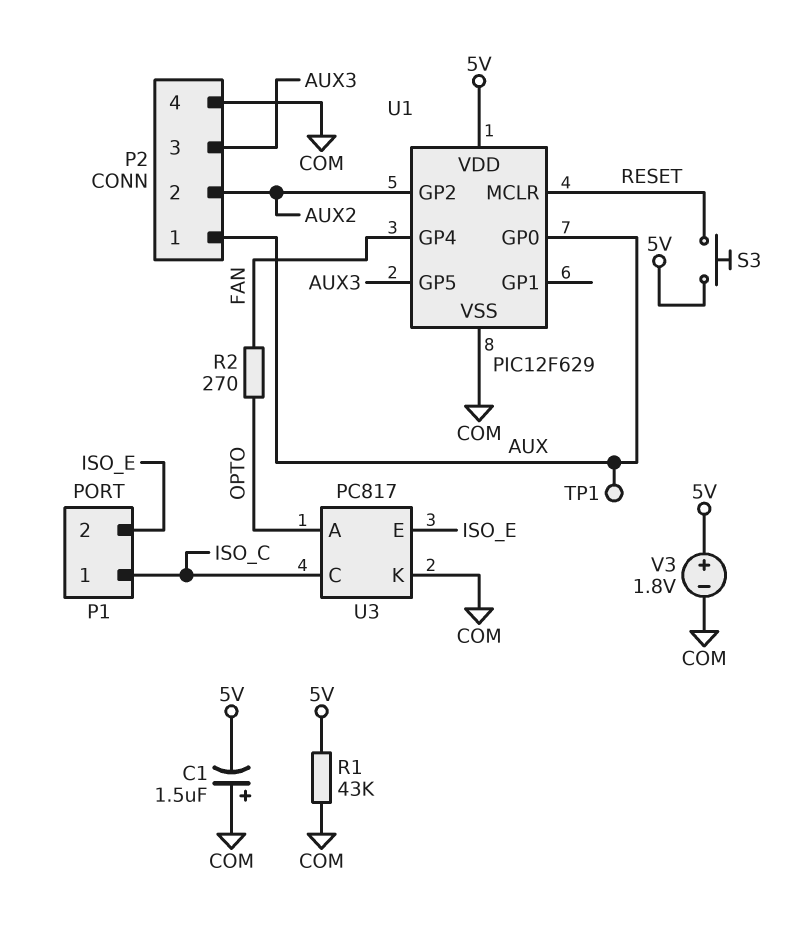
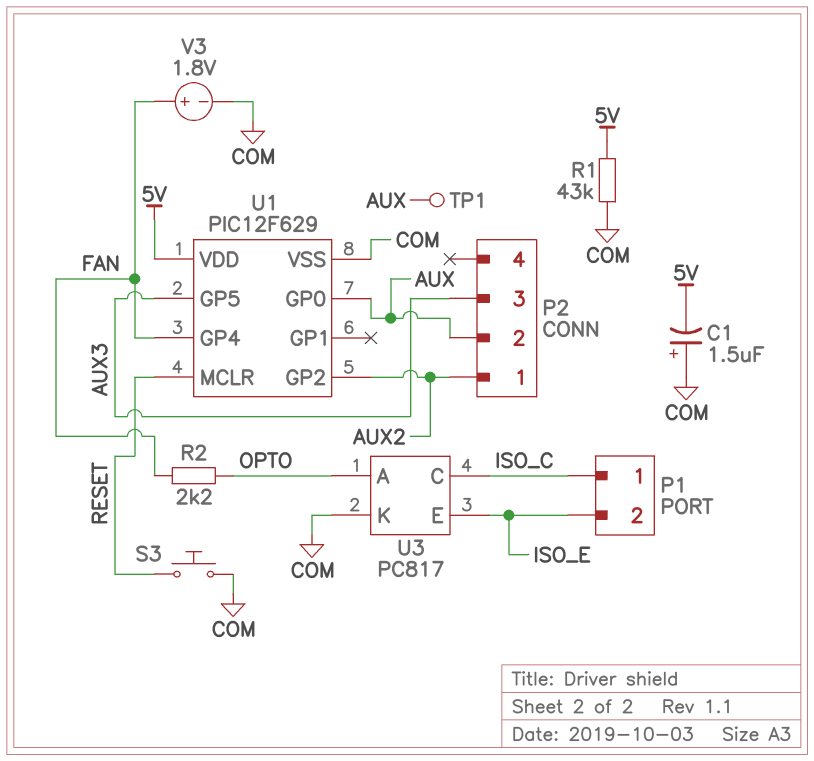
P2 pin 1: AUX -> AUX2
P2 pin 2: AUX2 -> AUX
P2 pin 4: COM -> none
R2: 270 (FAN, OPTO) -> 2.2k (FAN, OPTO)
S3: button (5V, RESET) -> button (COM, RESET)
V3: 1.8V (plus 5V, minus COM) -> 1.8V (plus FAN, minus COM)

